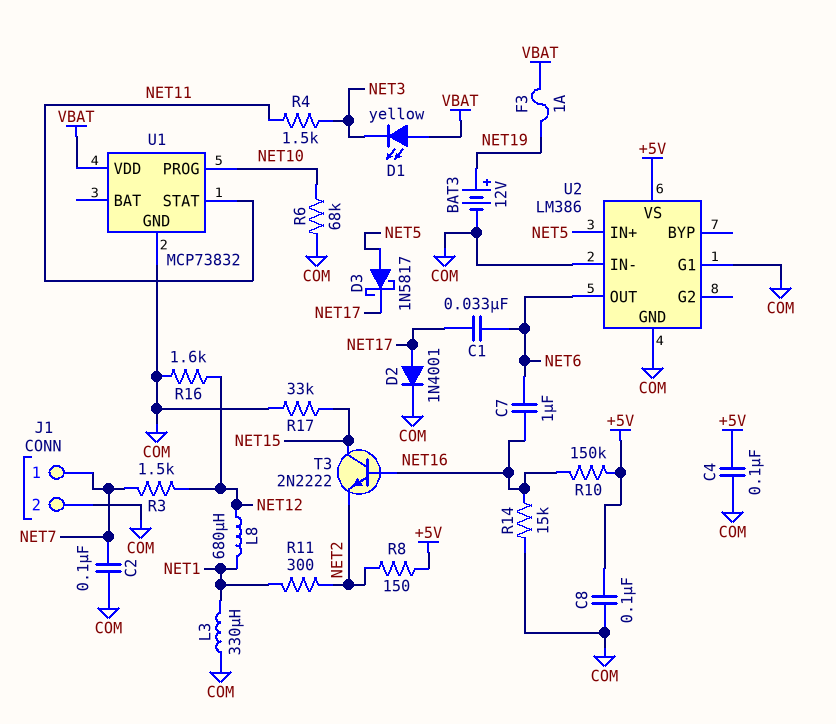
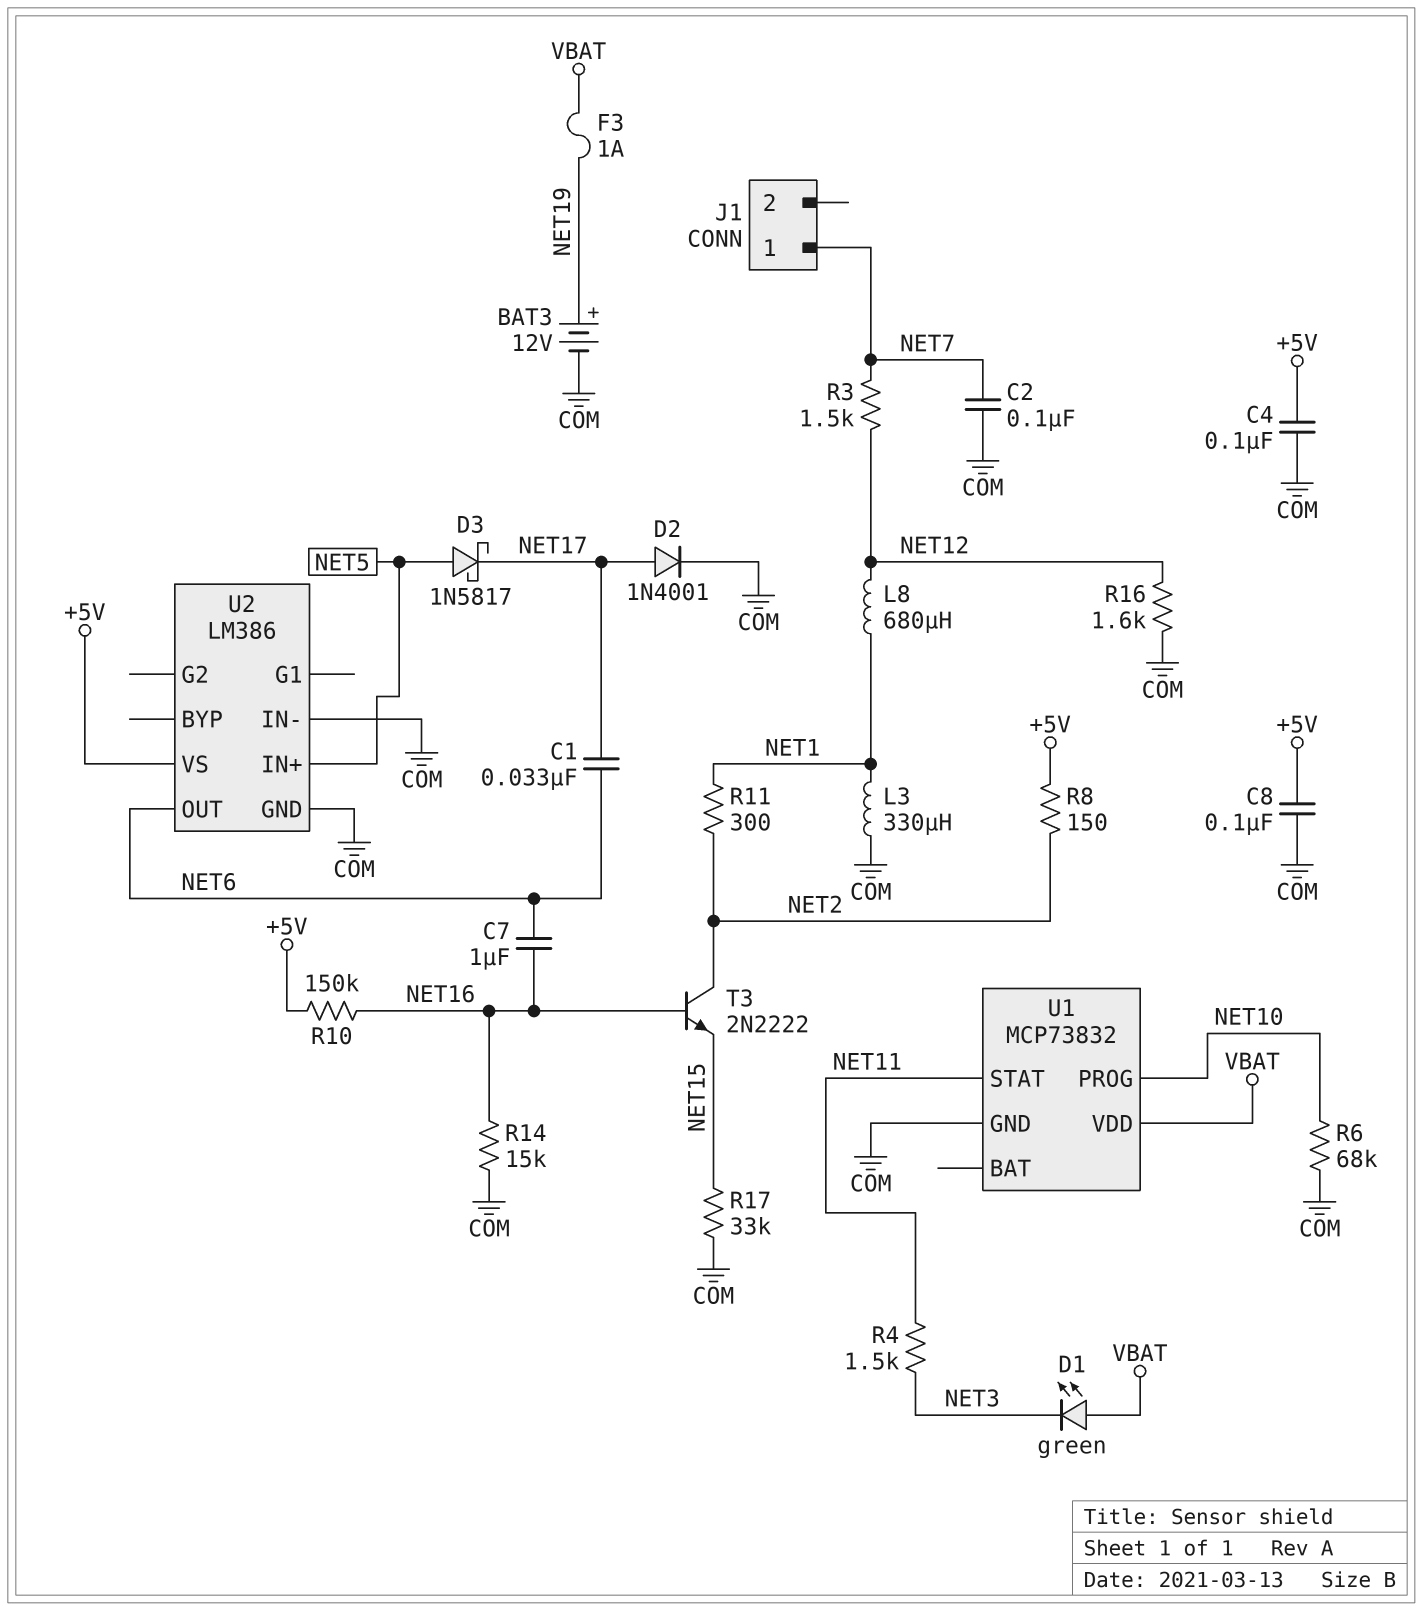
D1: LED yellow (A VBAT, K NET3) -> LED green (A VBAT, K NET3)
J1 pin 2: COM -> none
T3: NPN 2N2222 (B NET16, C NET15, E NET2) -> NPN 2N2222 (B NET16, C NET2, E NET15)
U2 pin G1: COM -> none

